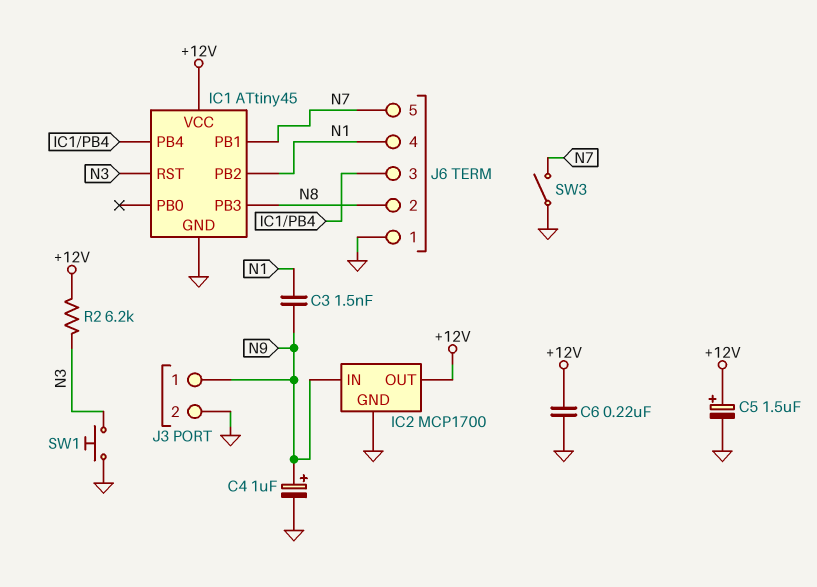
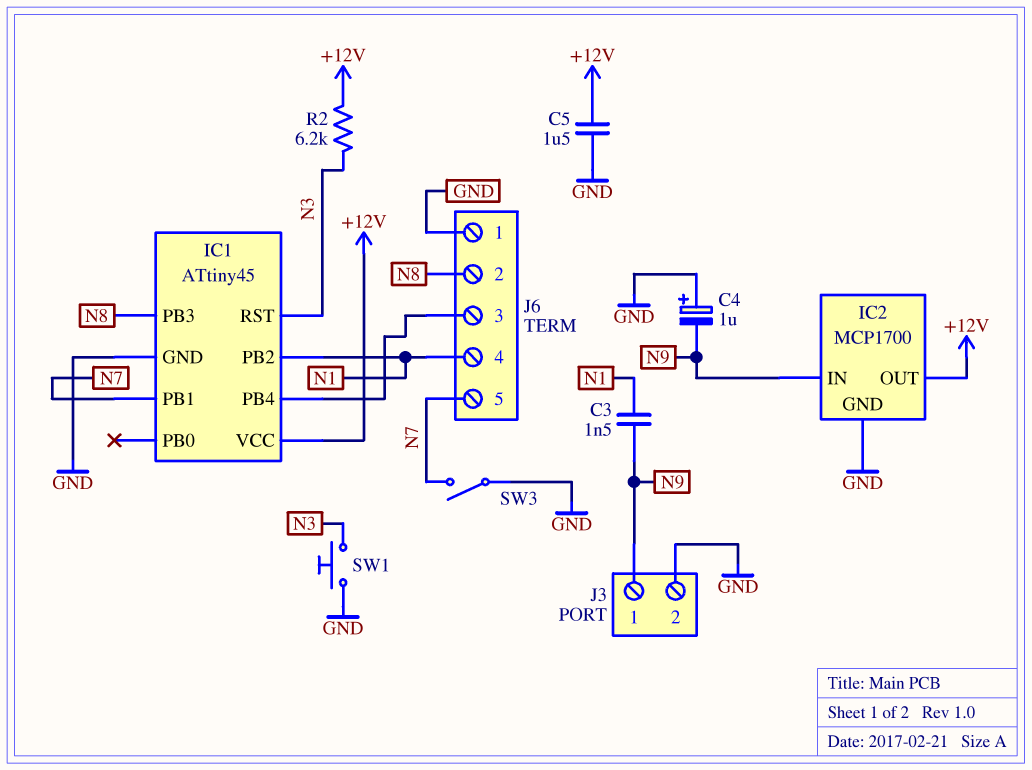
C4: 1uF (plus N9, minus GND) -> 1uF (plus GND, minus N9)
C5: 1.5uF (plus +12V, minus GND) -> 1.5uF (+12V, GND)
C6: 220nF (+12V, GND) -> none

